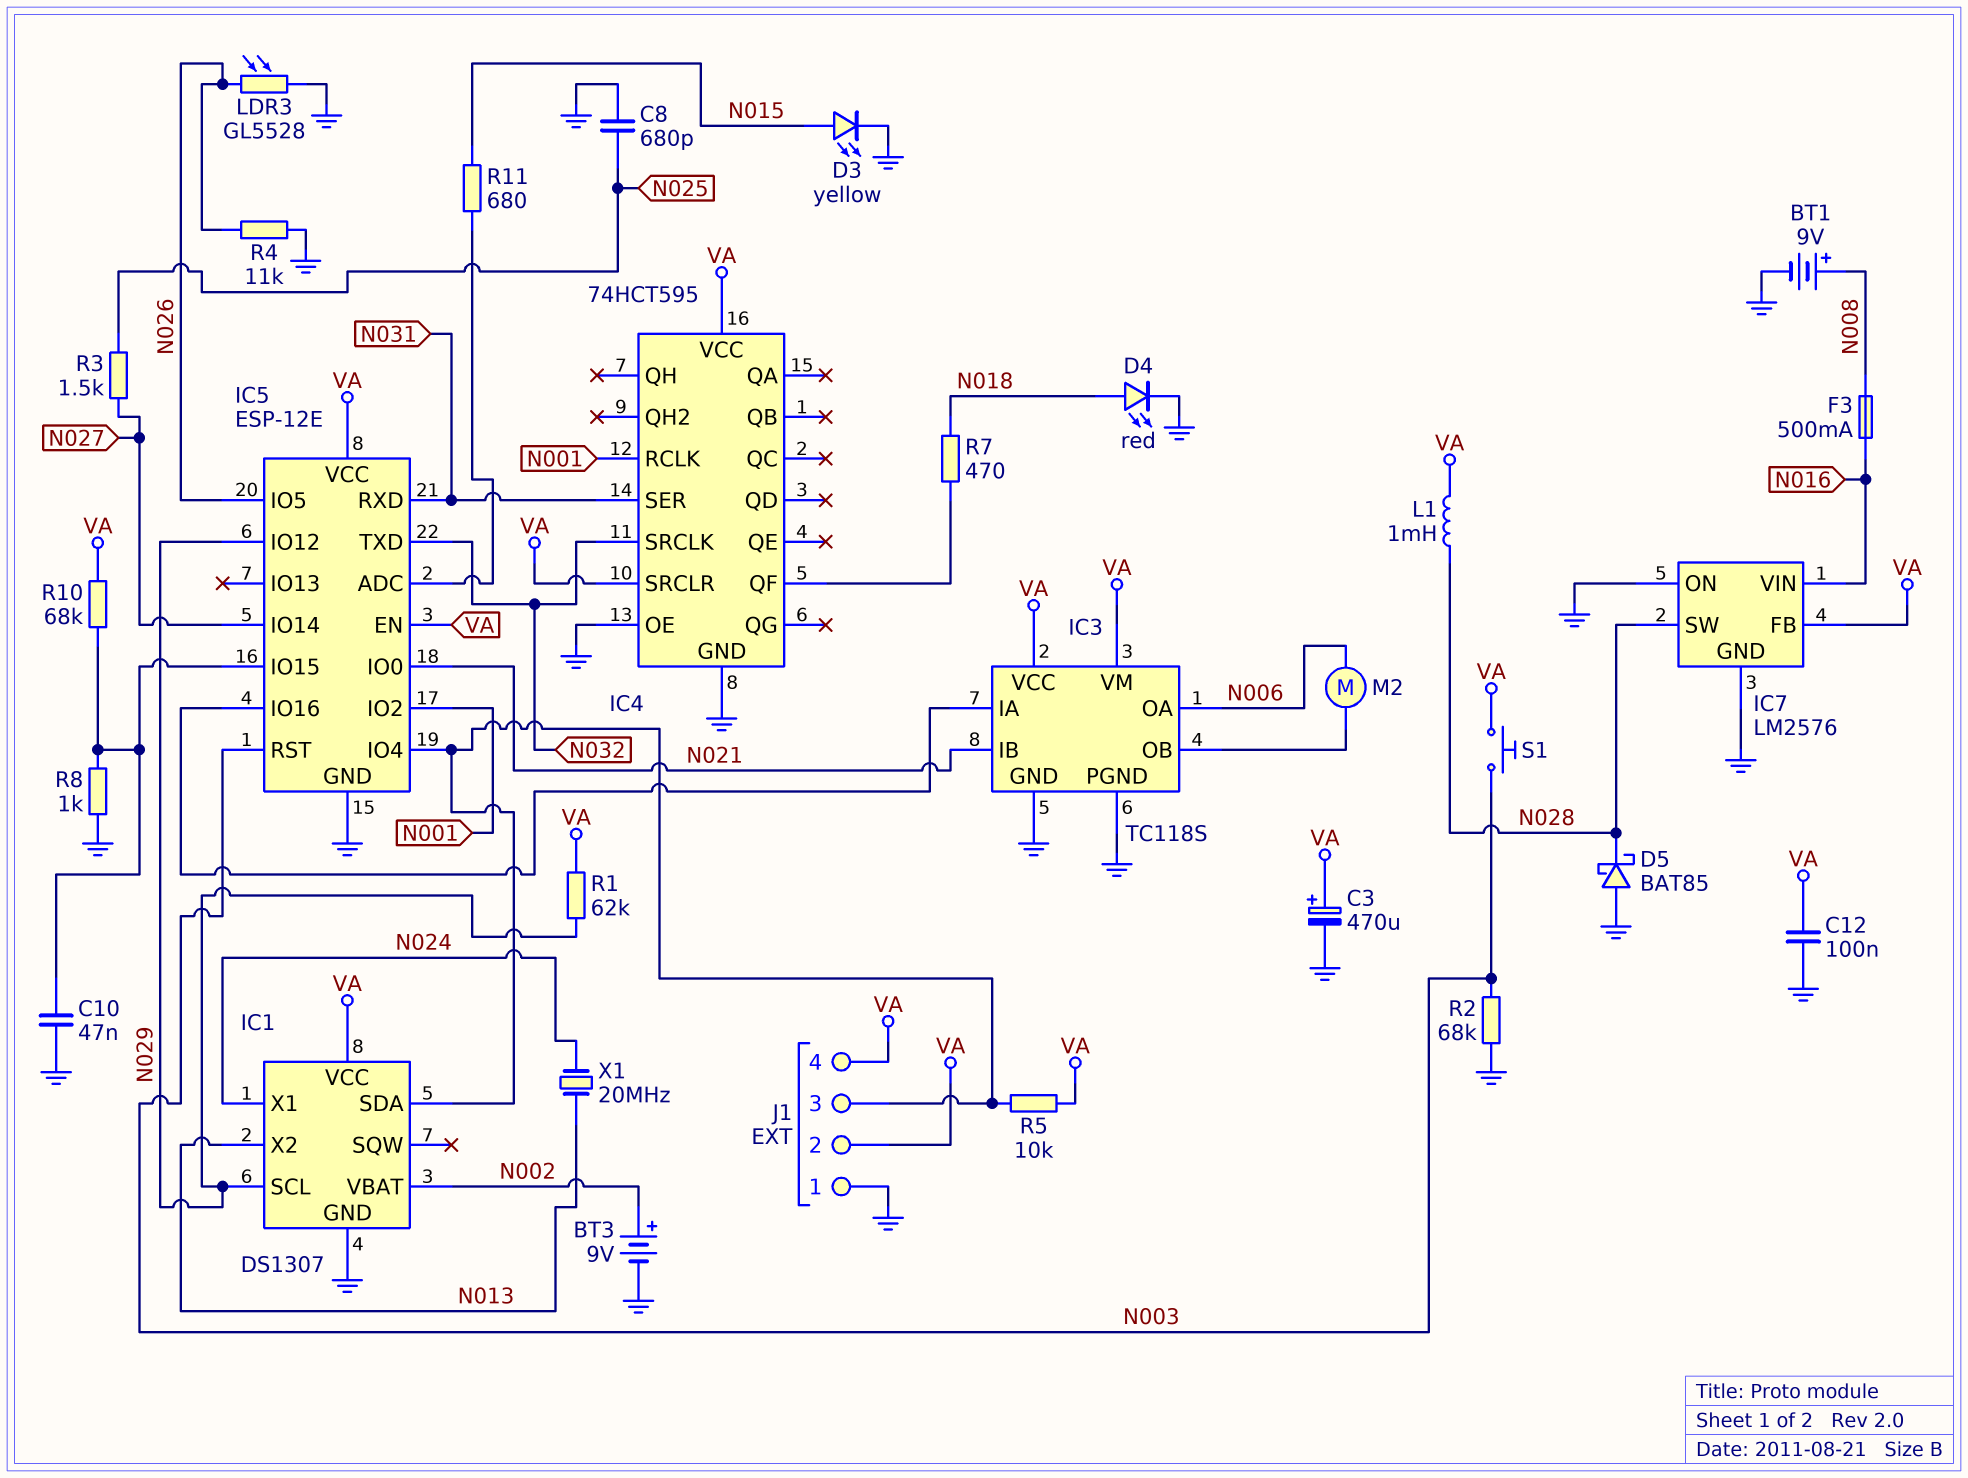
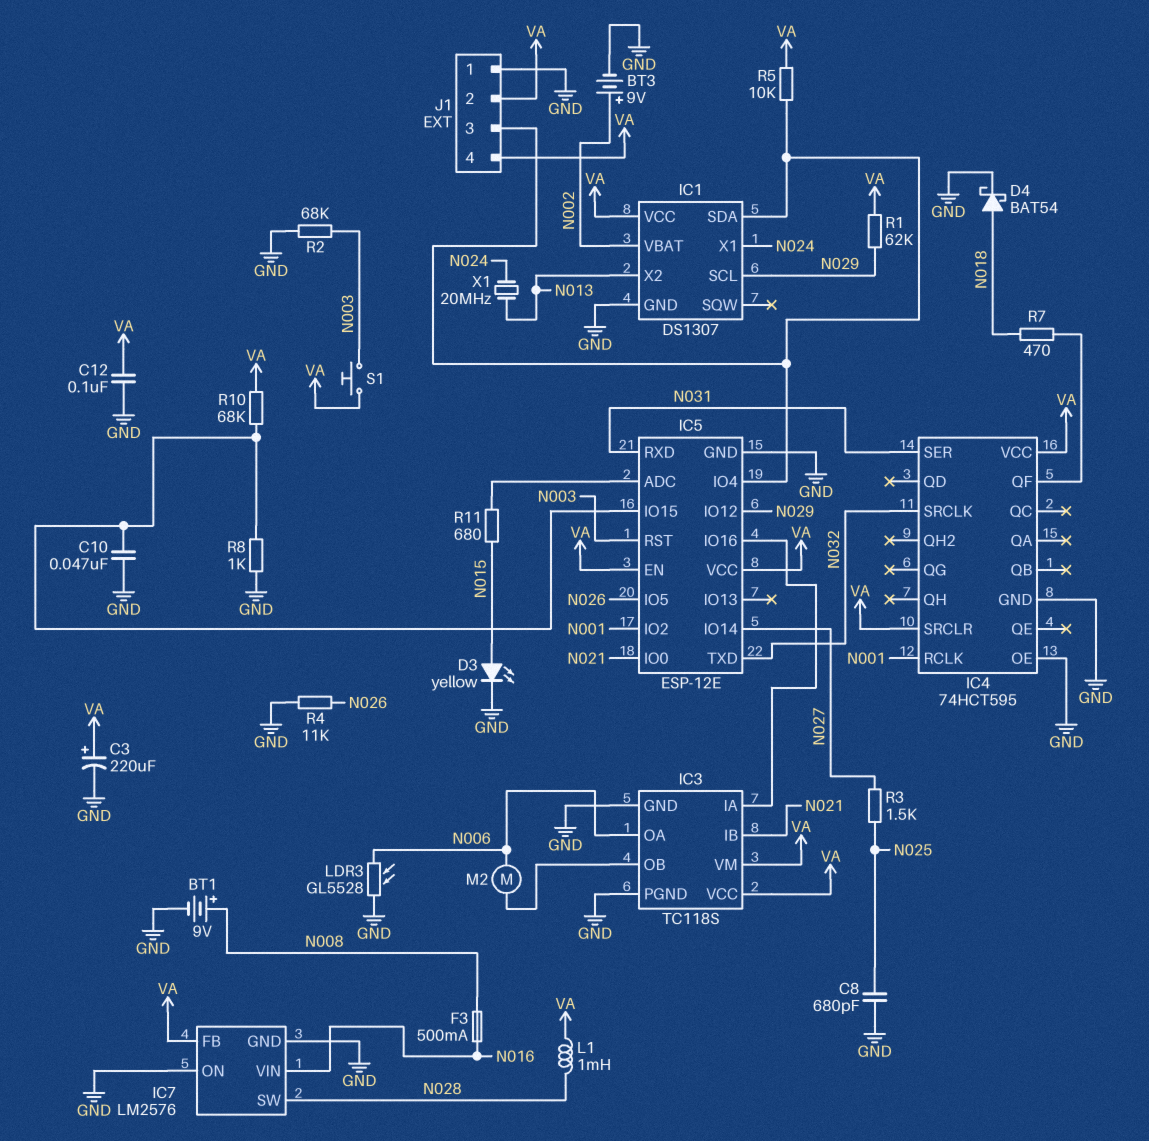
C3: 470uF (plus VA, minus GND) -> 220uF (plus VA, minus GND)
D4: LED red (A N018, K GND) -> schottky BAT54 (A N018, K GND)
D5: schottky BAT85 (A GND, K N028) -> none
LDR3: GL5528 (GND, N026) -> GL5528 (GND, N006)

